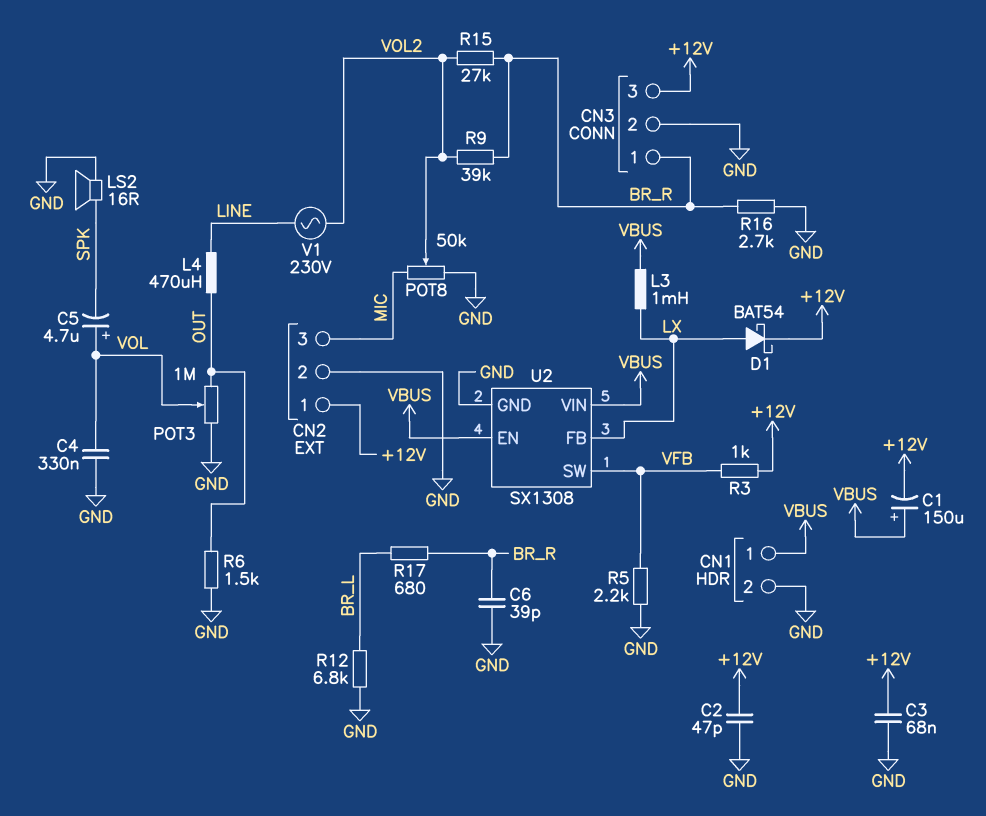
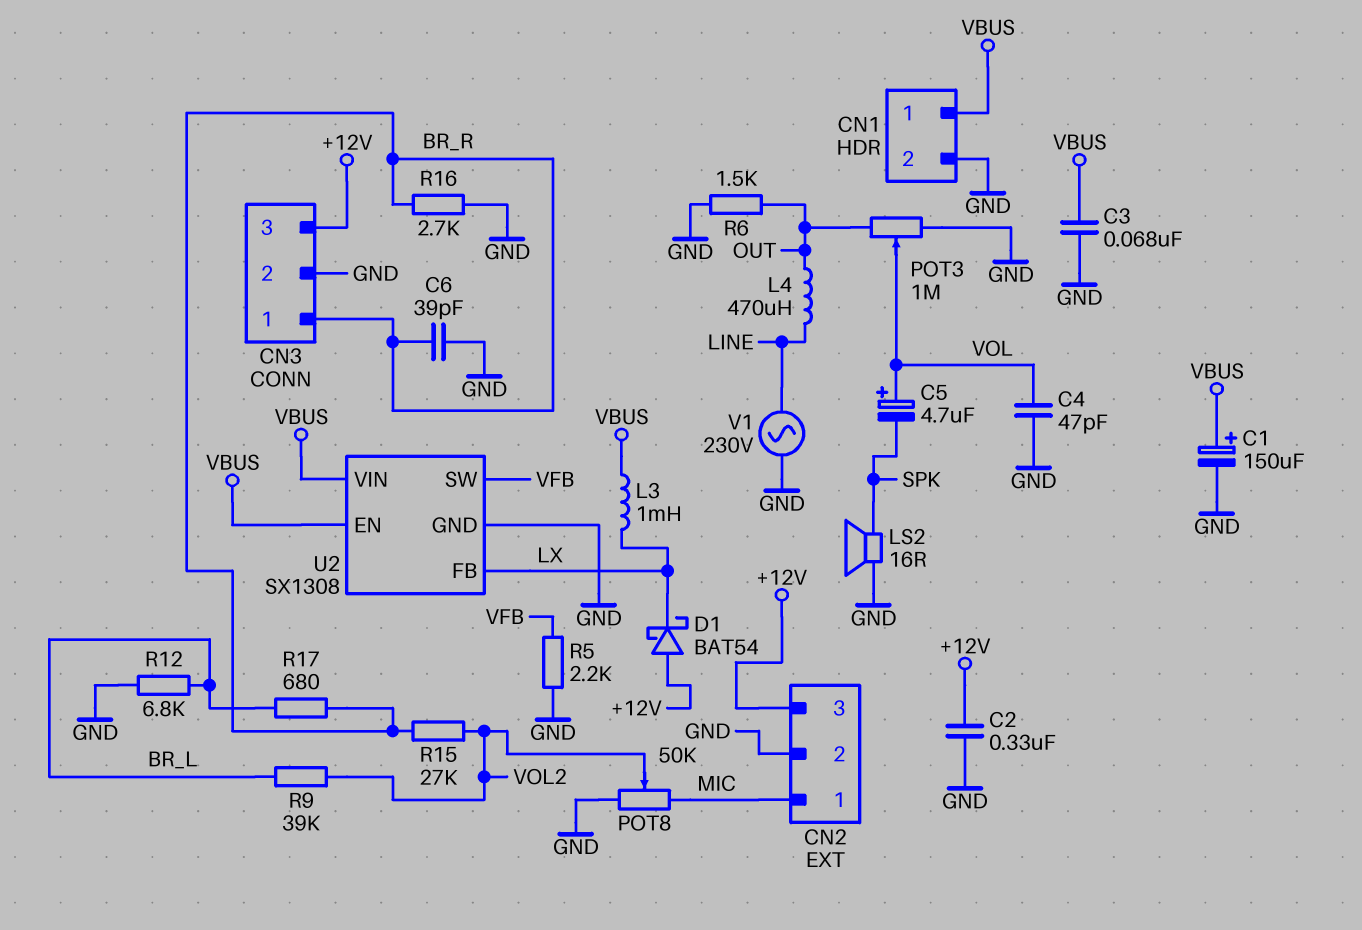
C1: 150uF (plus VBUS, minus +12V) -> 150uF (plus VBUS, minus GND)
C2: 47pF (+12V, GND) -> 330nF (+12V, GND)
C3: 68nF (+12V, GND) -> 68nF (GND, VBUS)
C4: 330nF (GND, VOL) -> 47pF (GND, VOL)
CN2 pin 1: +12V -> MIC
CN2 pin 3: MIC -> +12V
D1: schottky BAT54 (A LX, K +12V) -> schottky BAT54 (A +12V, K LX)
R3: 1k (+12V, VFB) -> none
R9: 39k (BR_R, VOL2) -> 39k (BR_L, VOL2)
V1: AC 230V (LINE, VOL2) -> AC 230V (GND, LINE)

